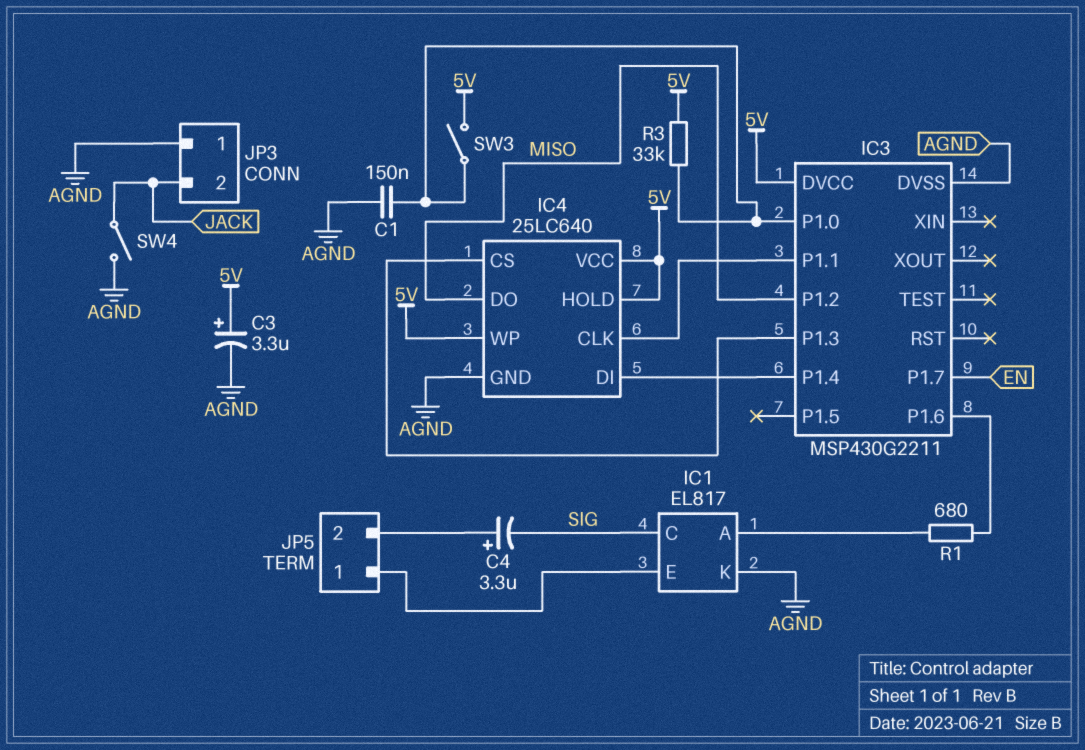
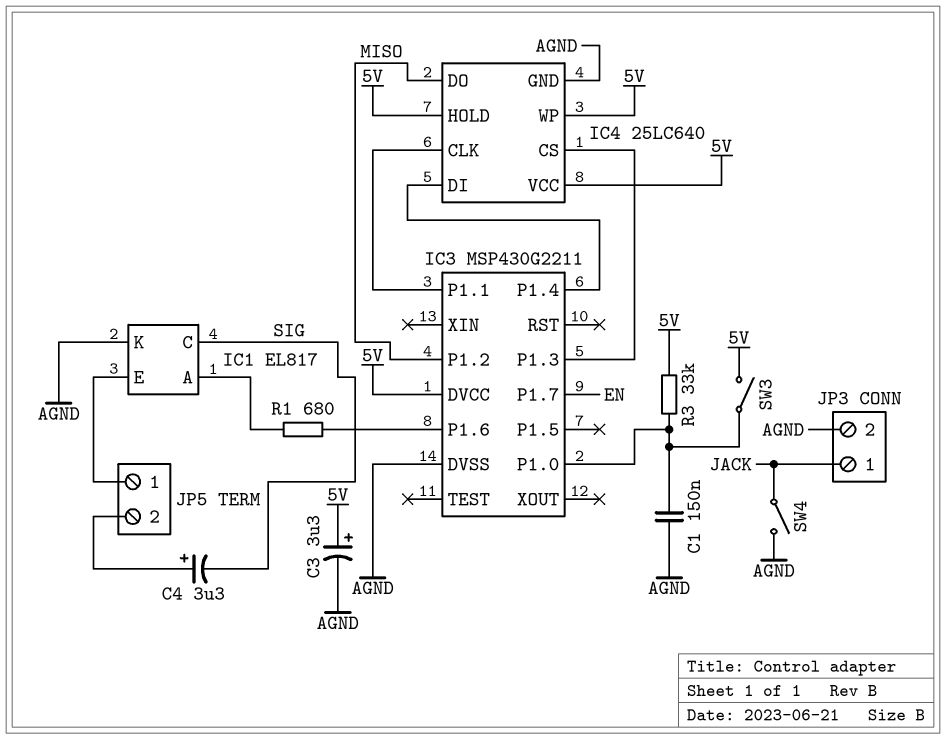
JP3 pin 1: AGND -> JACK
JP3 pin 2: JACK -> AGND

